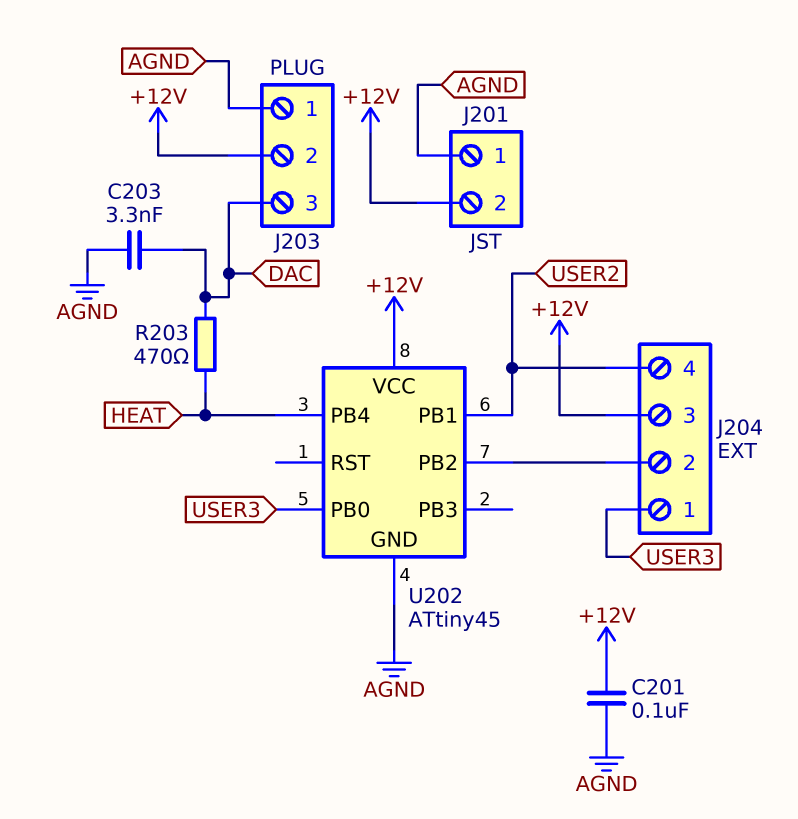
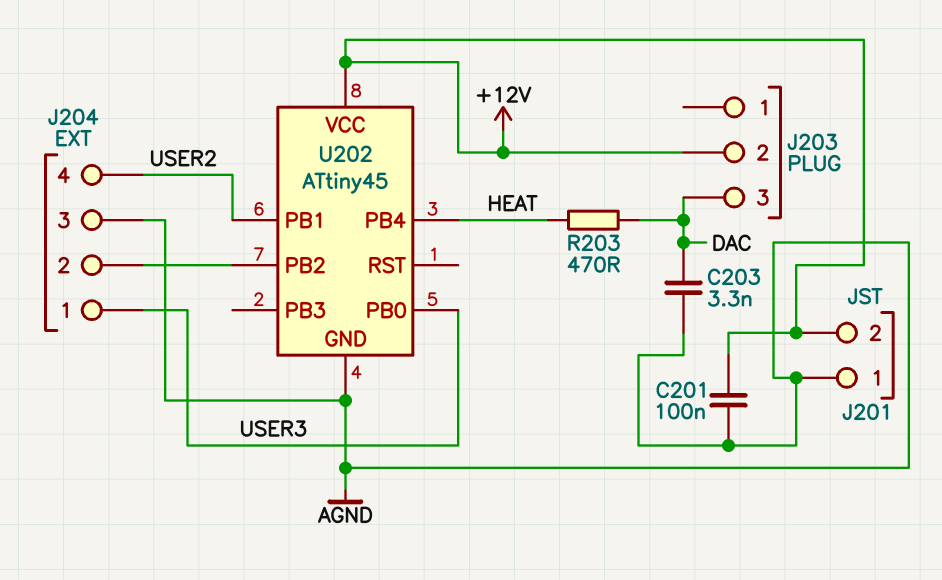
J203 pin 1: AGND -> none
J204 pin 3: +12V -> AGND

